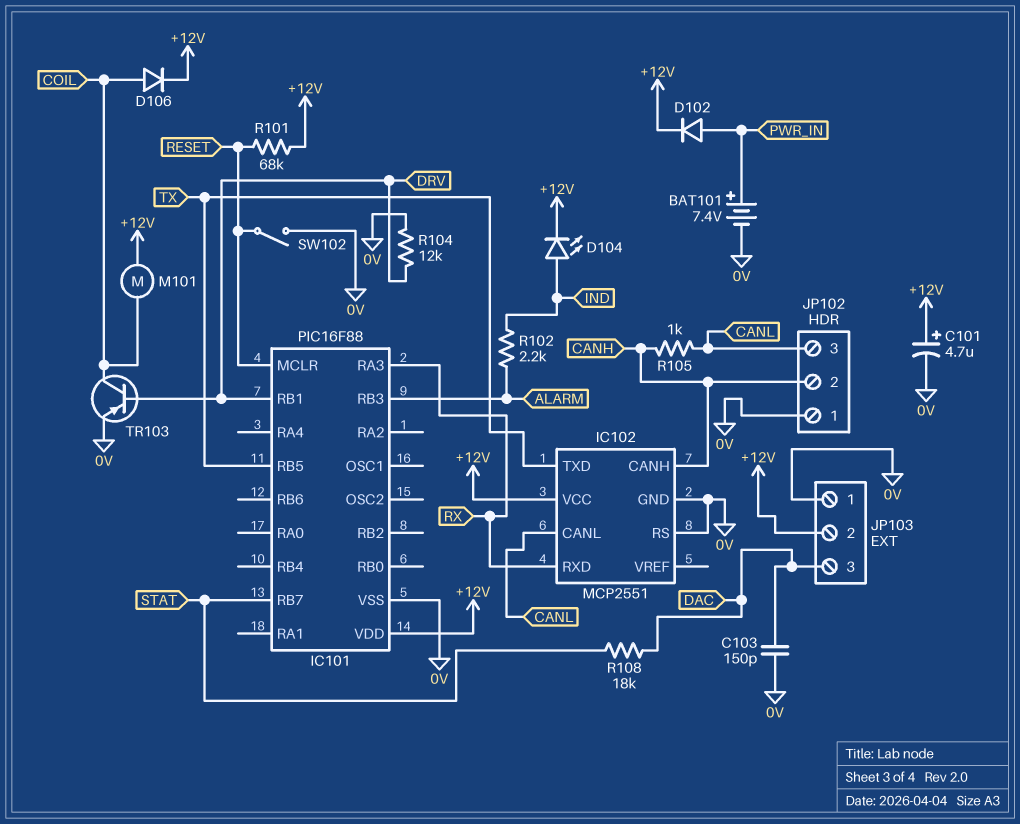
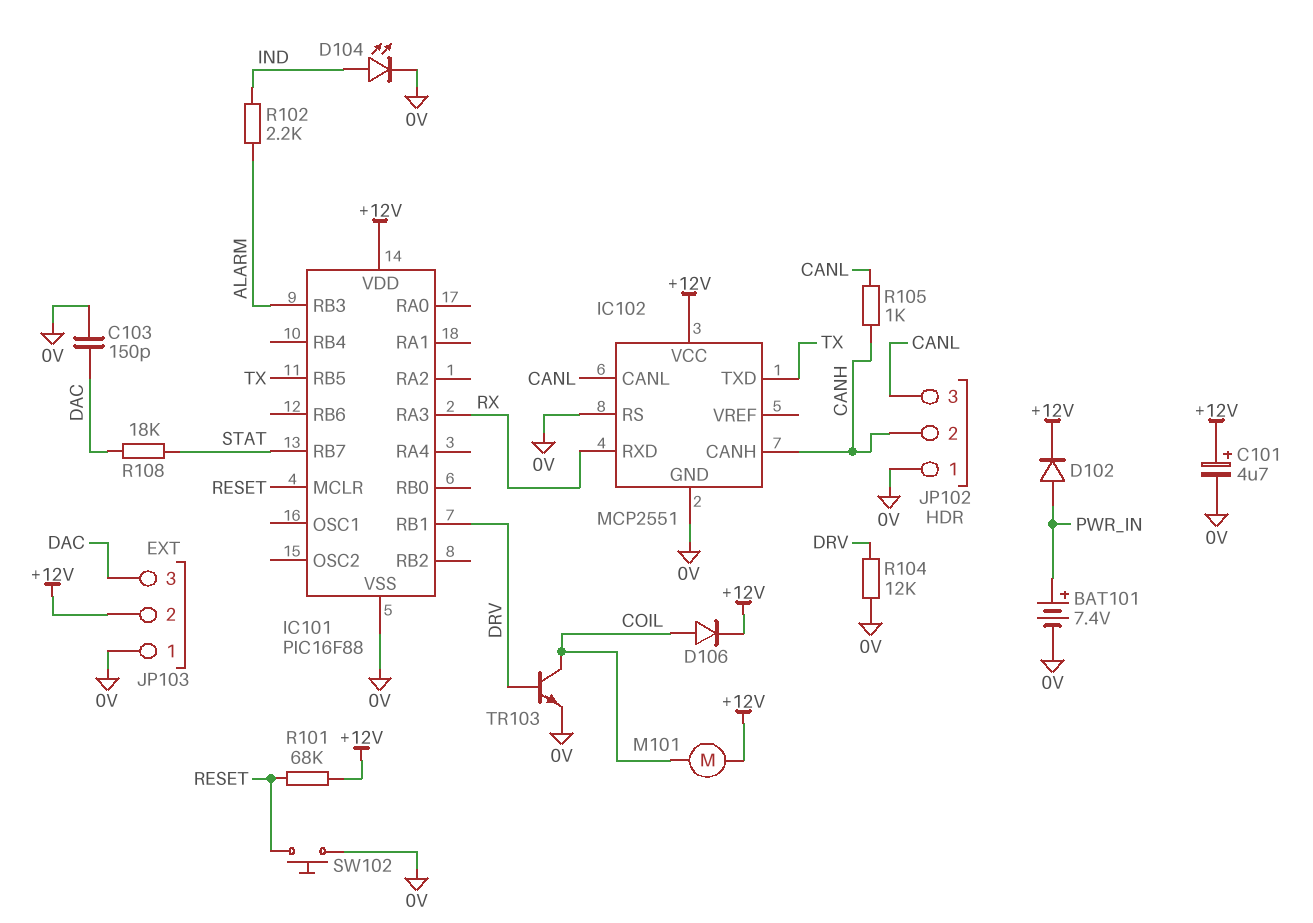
D104: LED (A IND, K +12V) -> LED (A IND, K 0V)
SW102: switch (0V, RESET) -> button (0V, RESET)
TR103: PNP (B DRV, C COIL, E 0V) -> NPN (B DRV, C COIL, E 0V)

